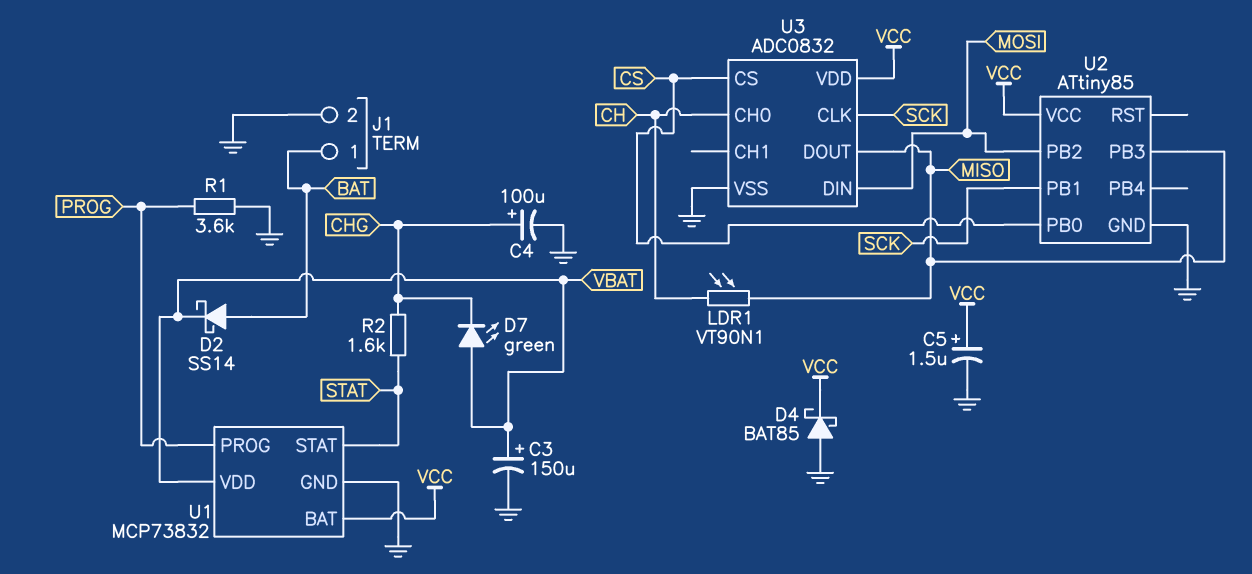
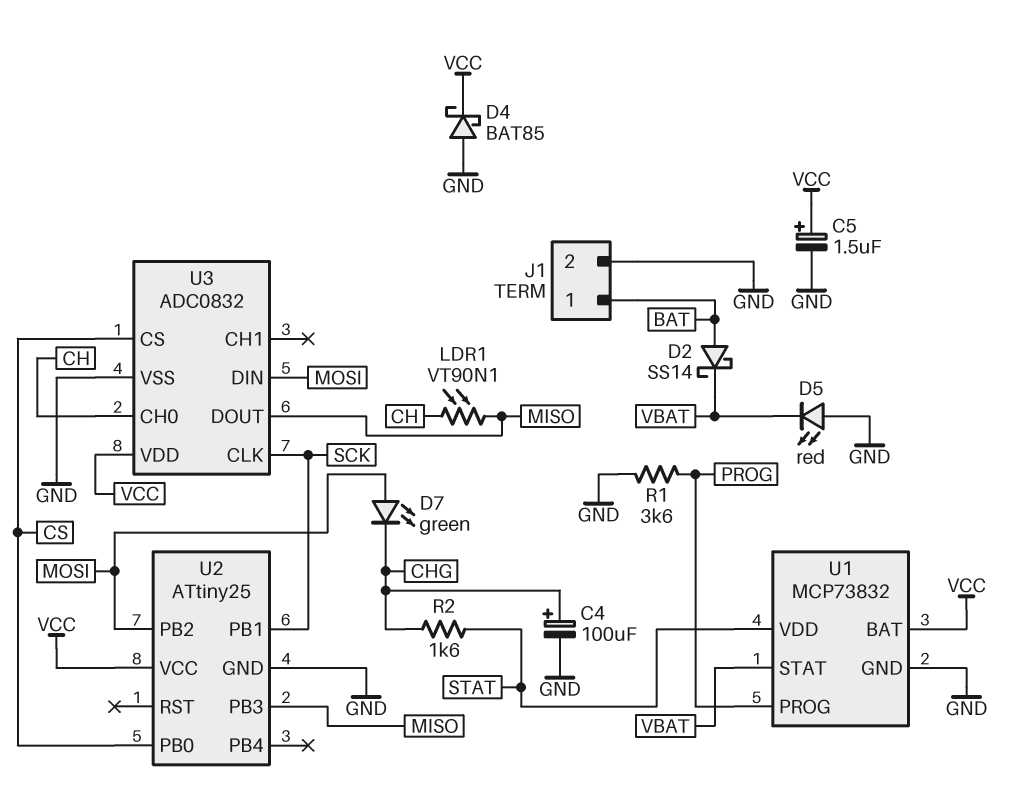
C3: 150uF (plus VBAT, minus GND) -> none
D5: none -> LED red (A GND, K VBAT)
D7: LED green (A VBAT, K CHG) -> LED green (A MOSI, K CHG)
U1 pin STAT: STAT -> VBAT
U1 pin VDD: VBAT -> STAT
U2: ATtiny85 -> ATtiny25

